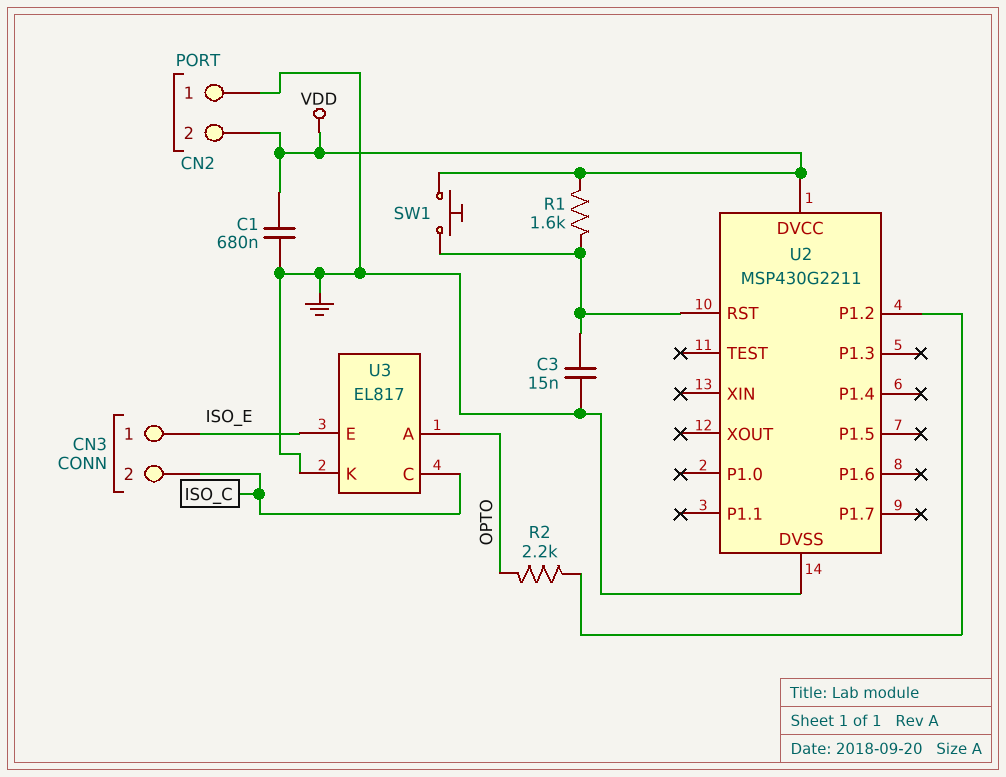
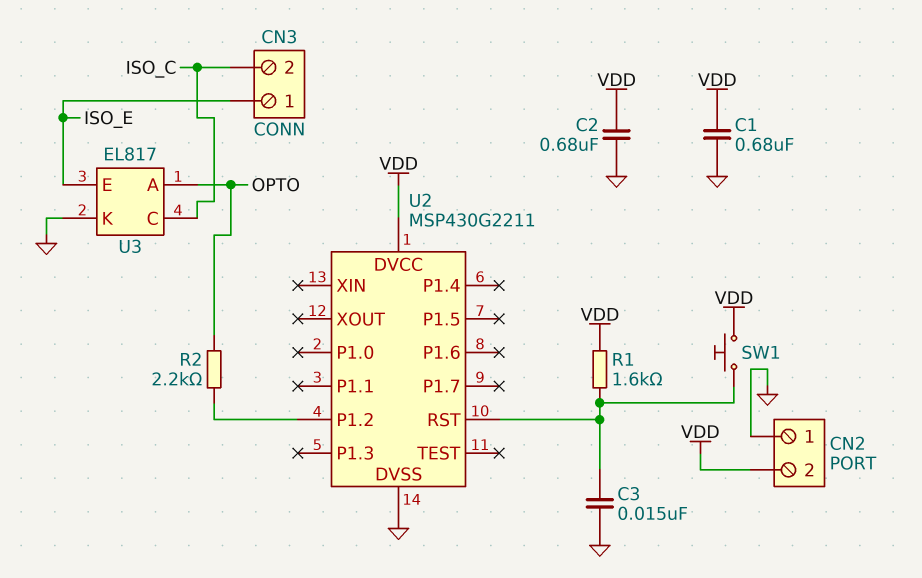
C2: none -> 680nF (GND, VDD)

